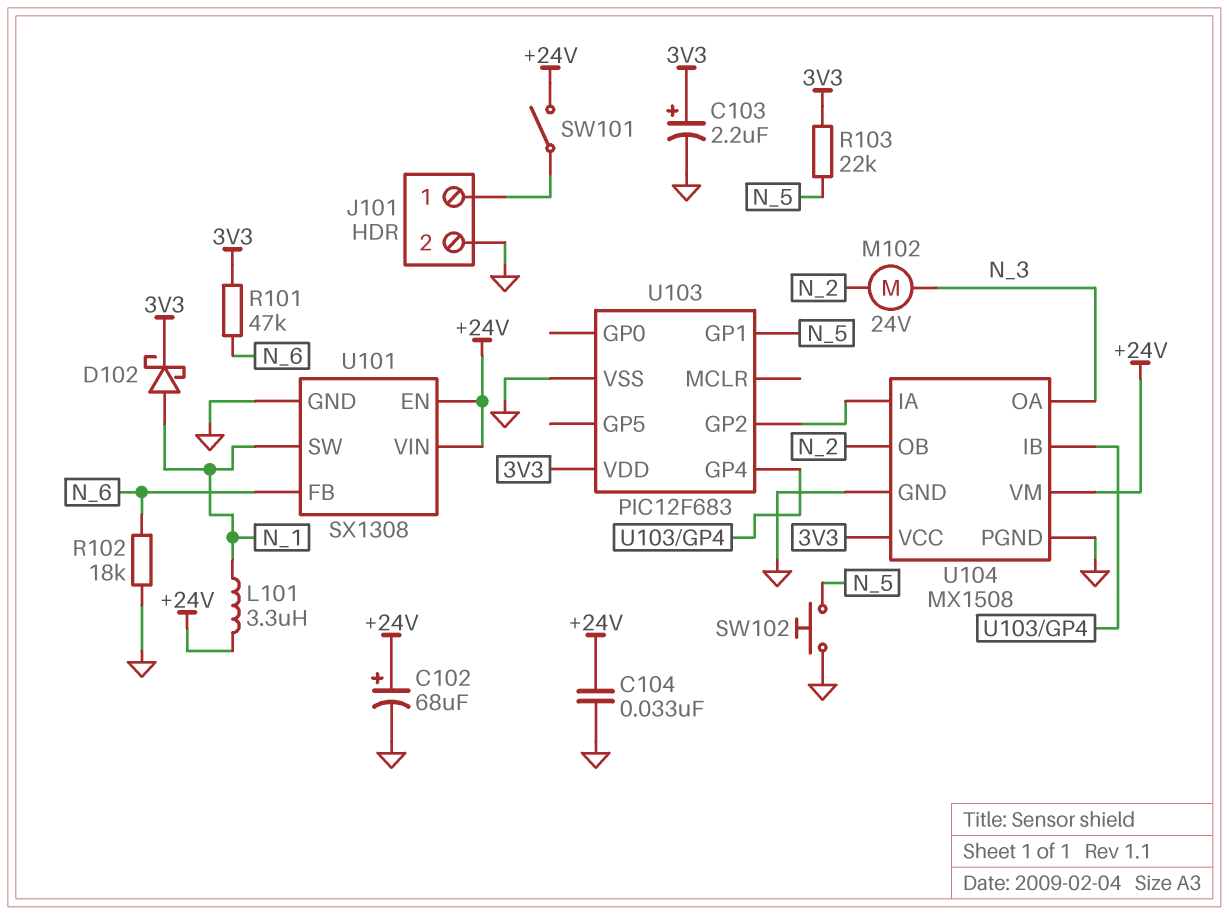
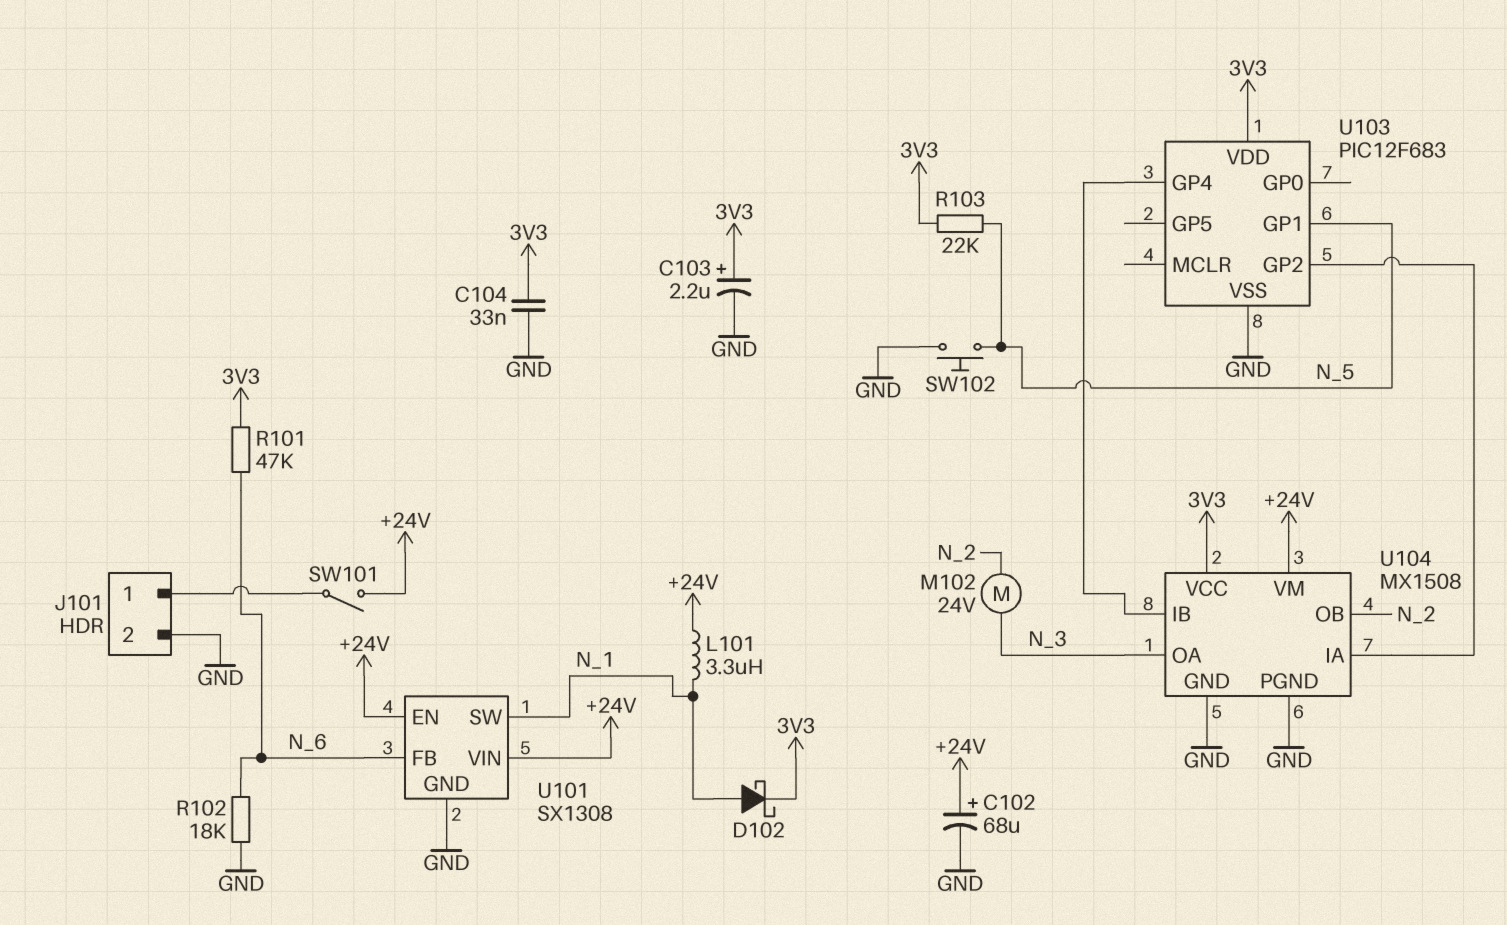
C104: 33nF (+24V, GND) -> 33nF (3V3, GND)

